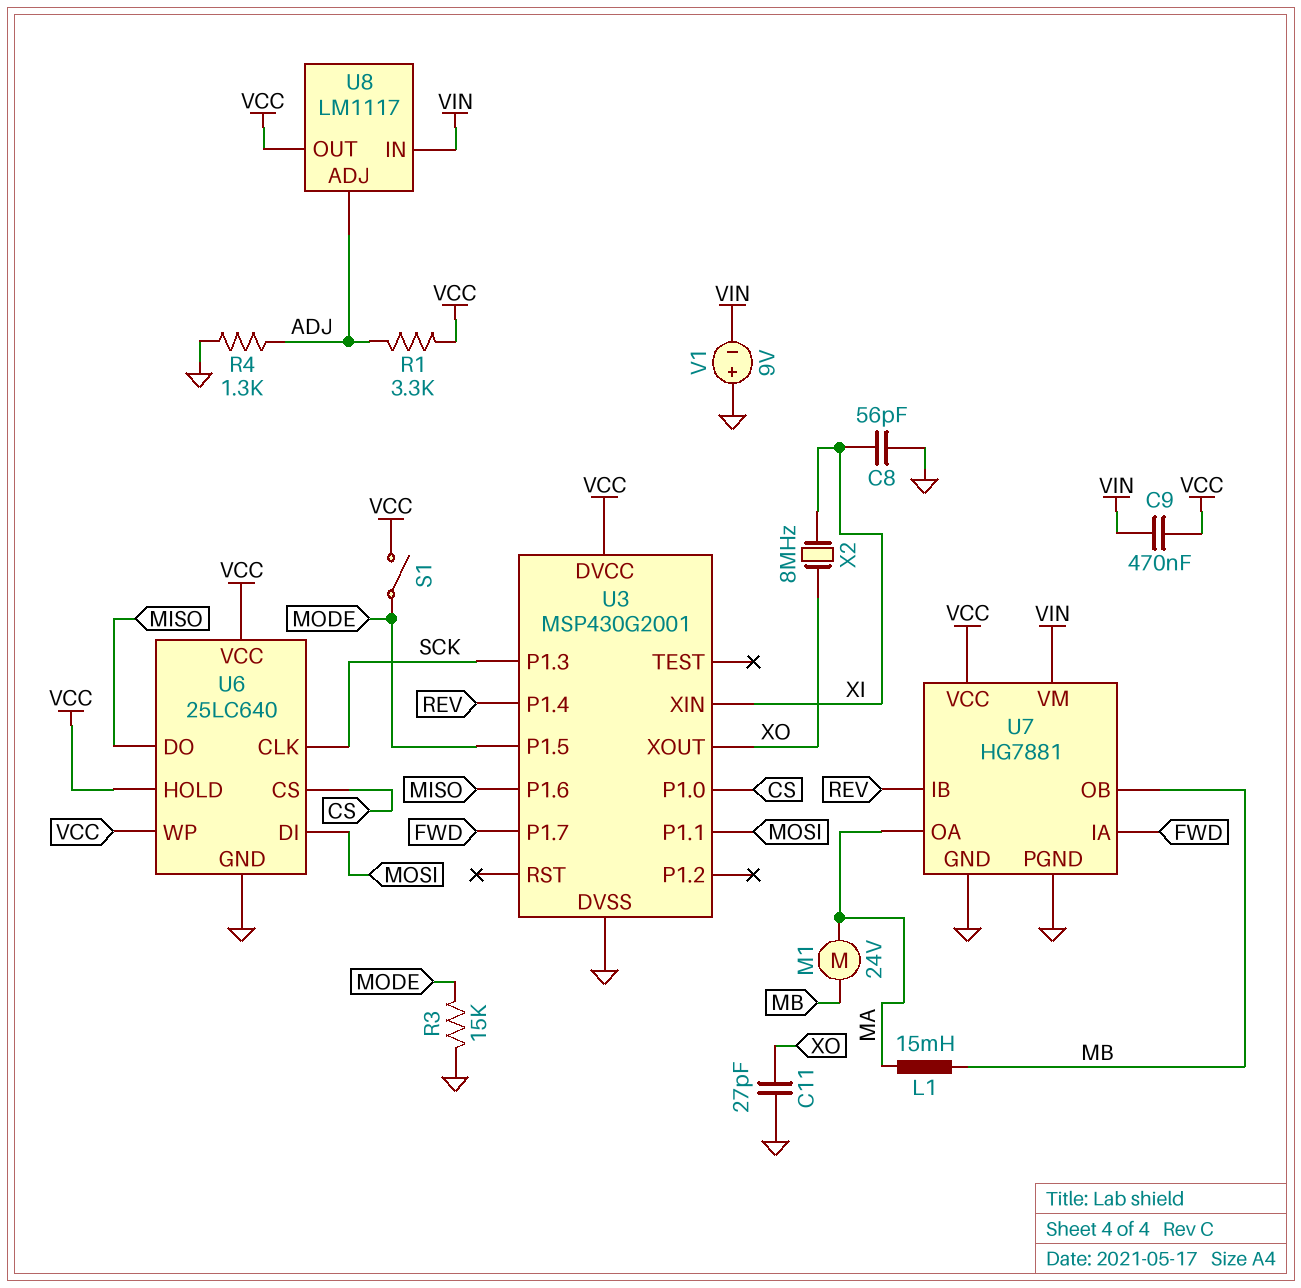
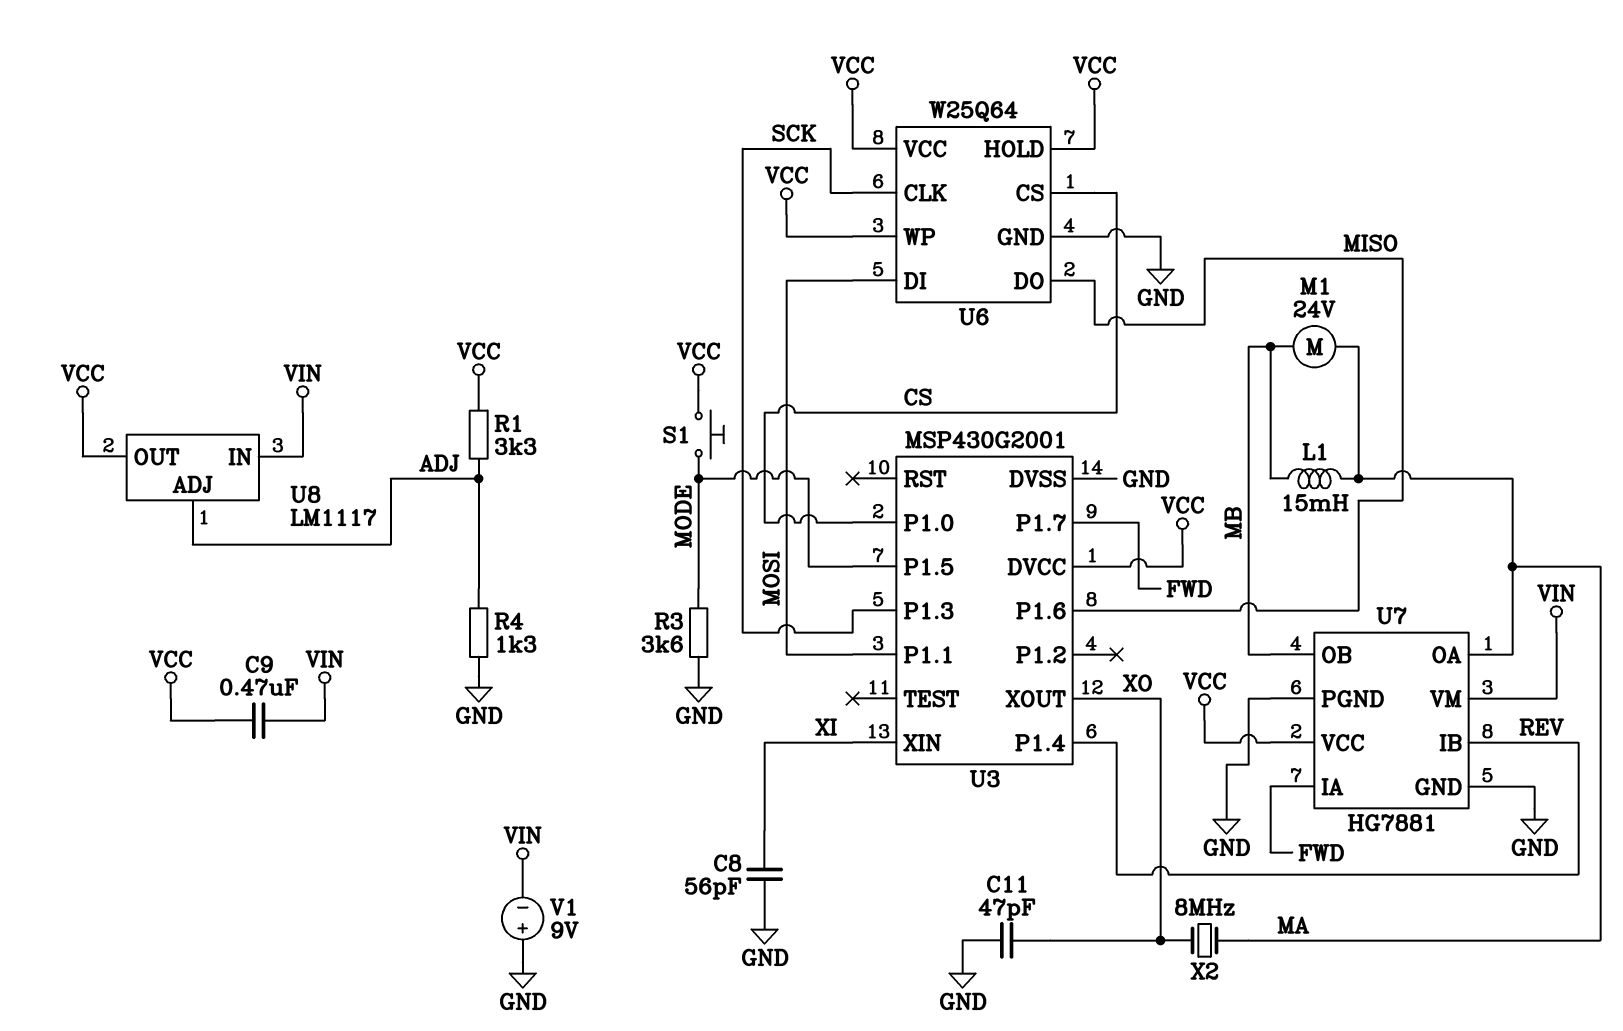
C11: 27pF (GND, XO) -> 47pF (GND, XO)
R3: 15k (GND, MODE) -> 3.6k (GND, MODE)
S1: switch (MODE, VCC) -> button (MODE, VCC)
U6: 25LC640 -> W25Q64
X2: 8MHz (XI, XO) -> 8MHz (MA, XO)

